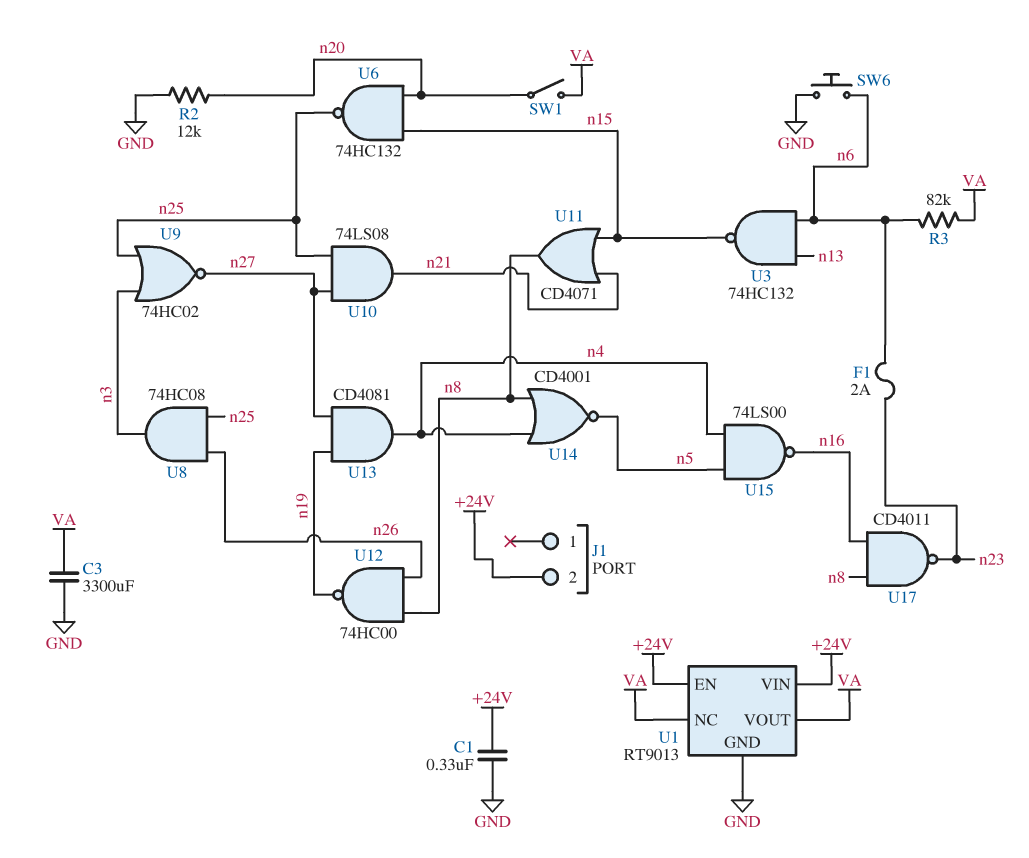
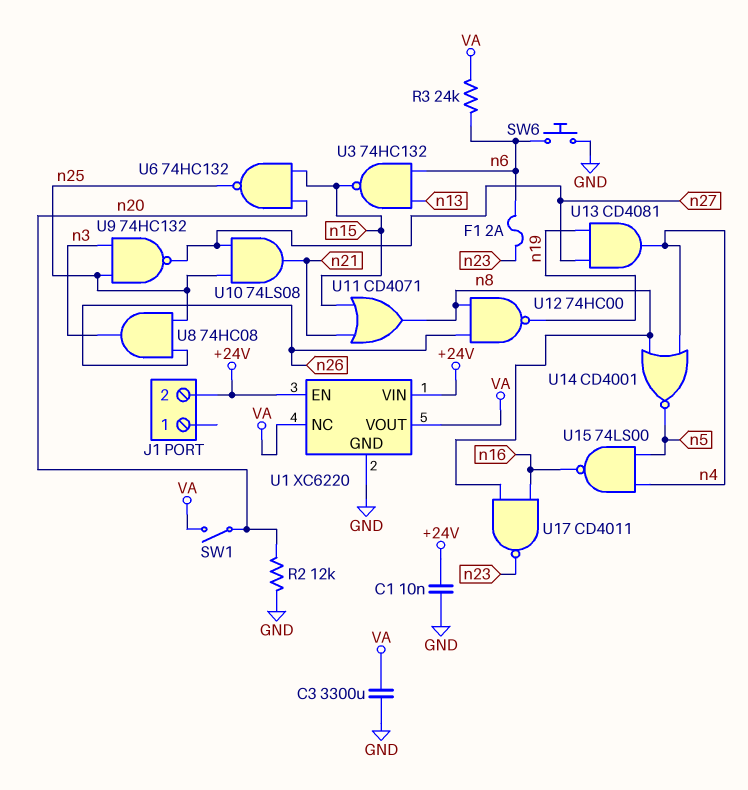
C1: 330nF (+24V, GND) -> 10nF (+24V, GND)
R3: 82k (VA, n6) -> 24k (VA, n6)
U1: RT9013 -> XC6220
U9: NOR 74HC02 (in n3, in n25, out n27) -> NAND 74HC132 (in n3, in n25, out n27)

